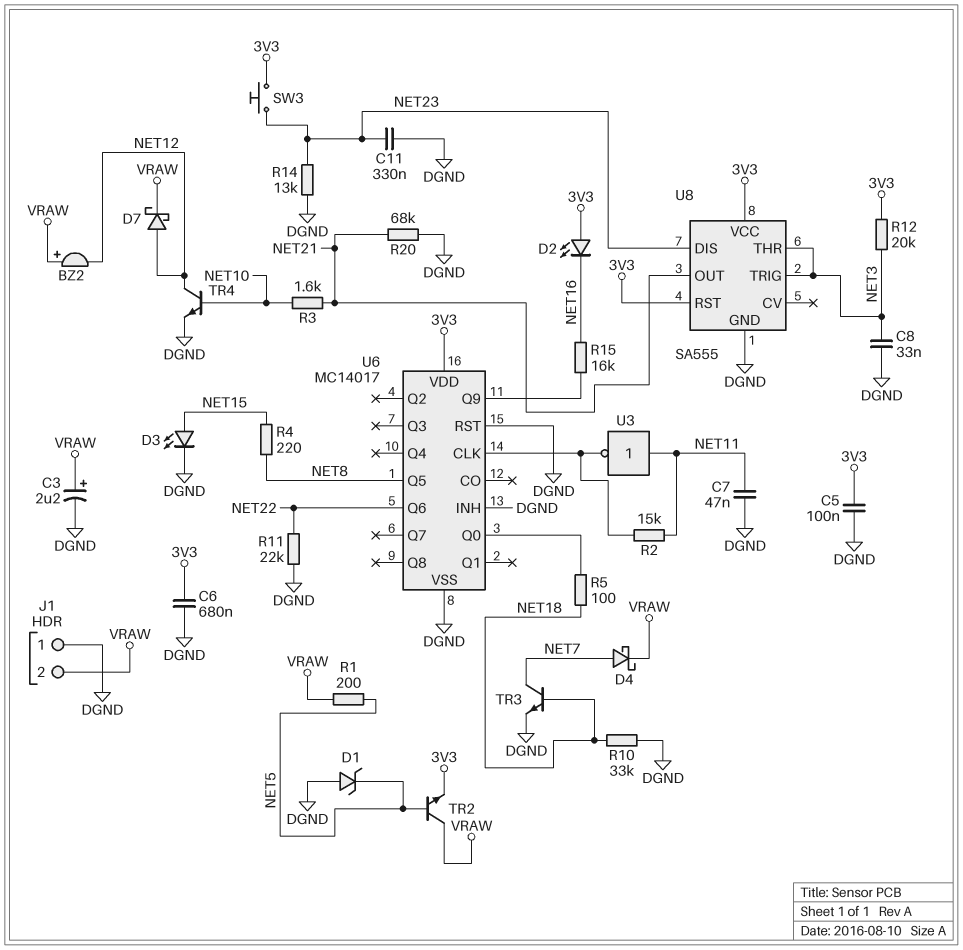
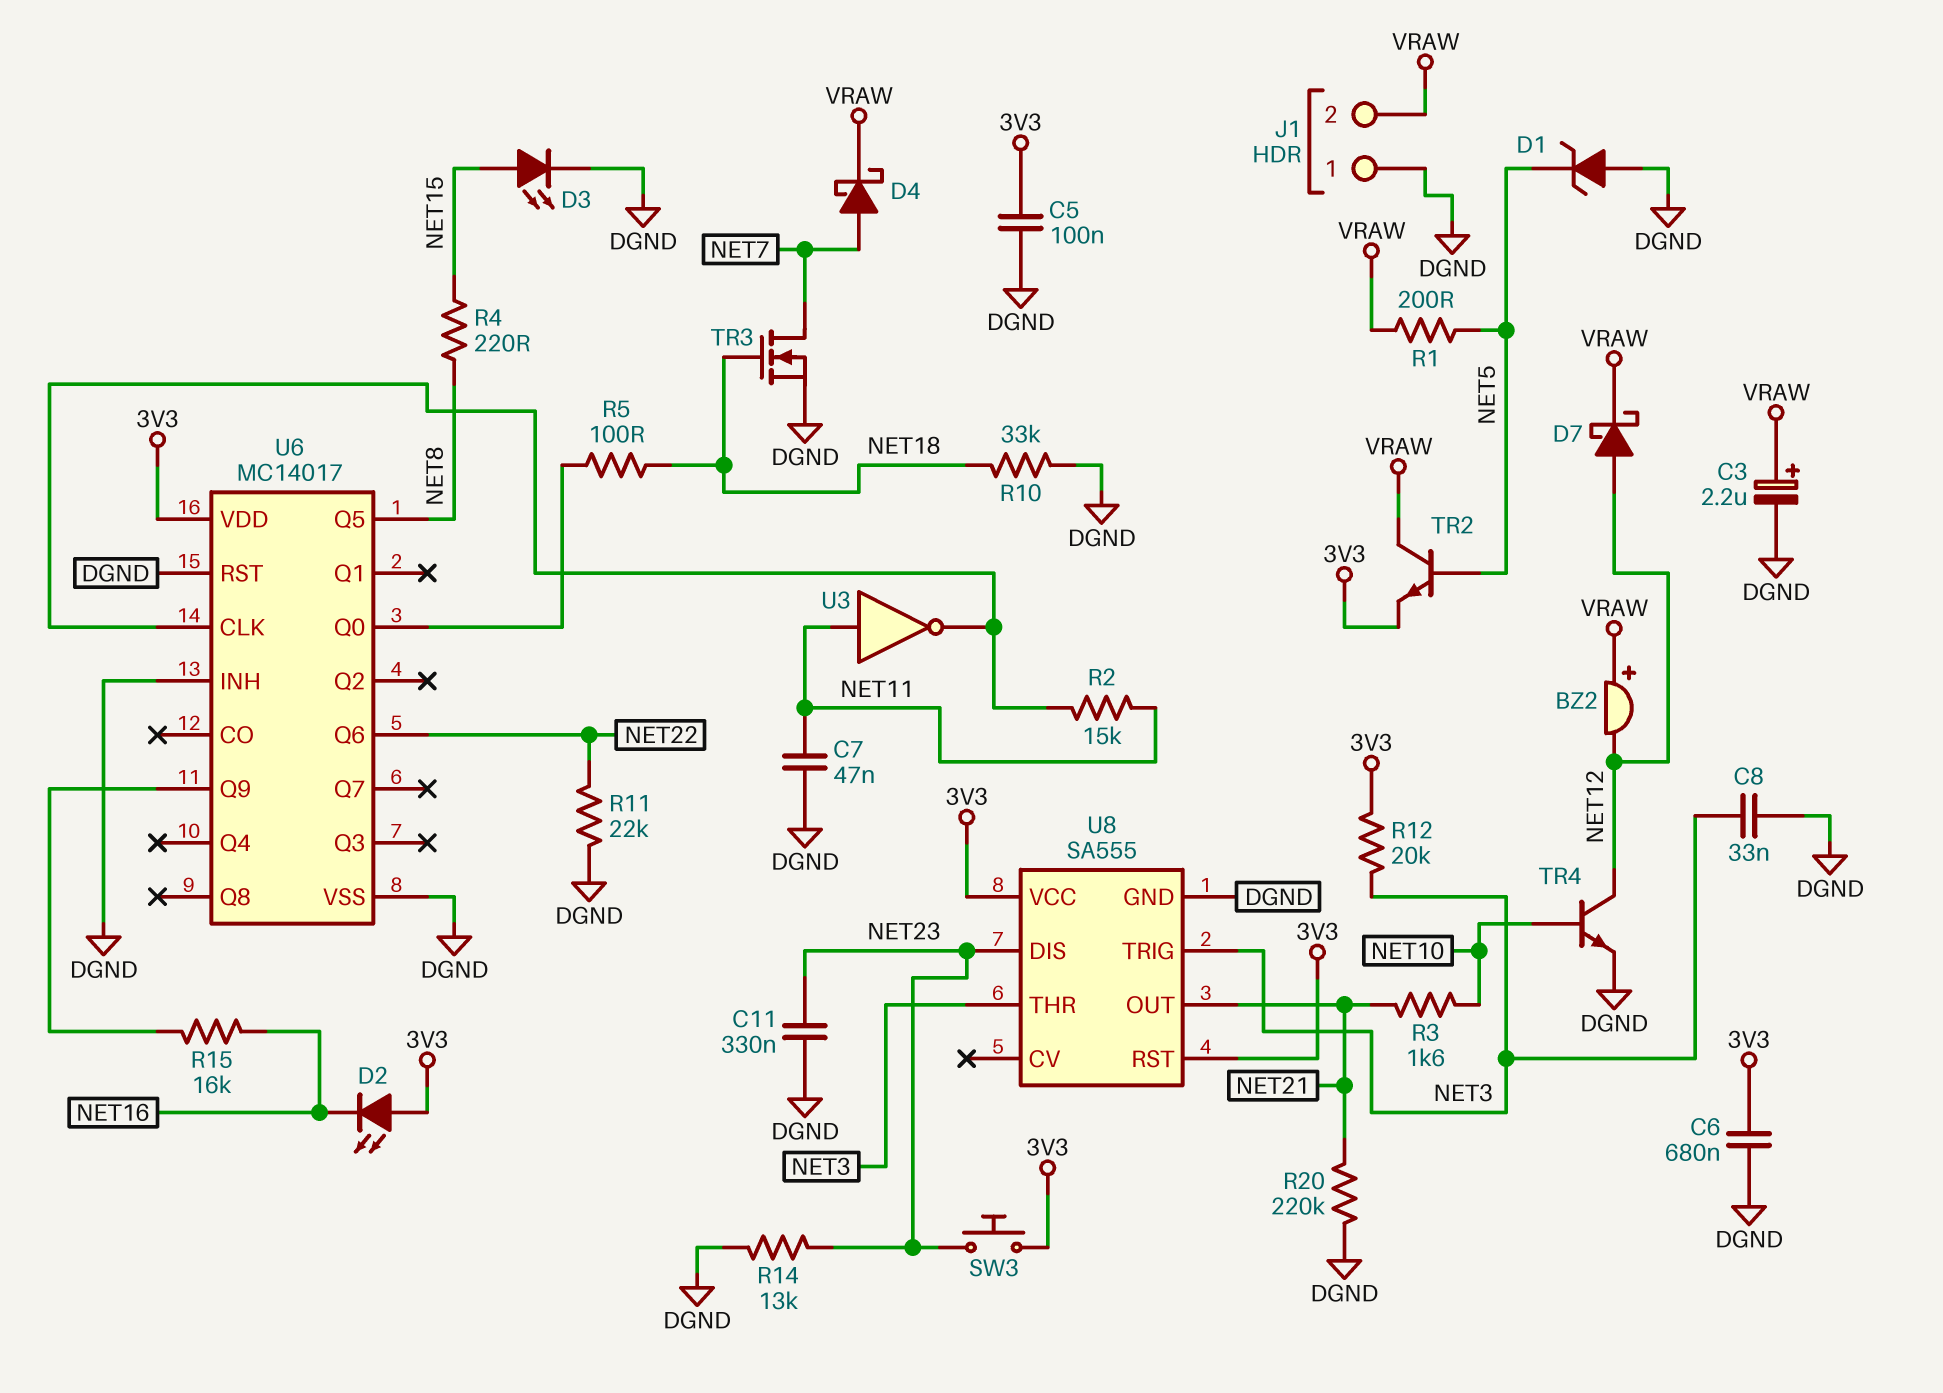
R20: 68k (DGND, NET21) -> 220k (DGND, NET21)
TR3: NPN (B NET18, C NET7, E DGND) -> NMOS (G NET18, D NET7, S DGND)

